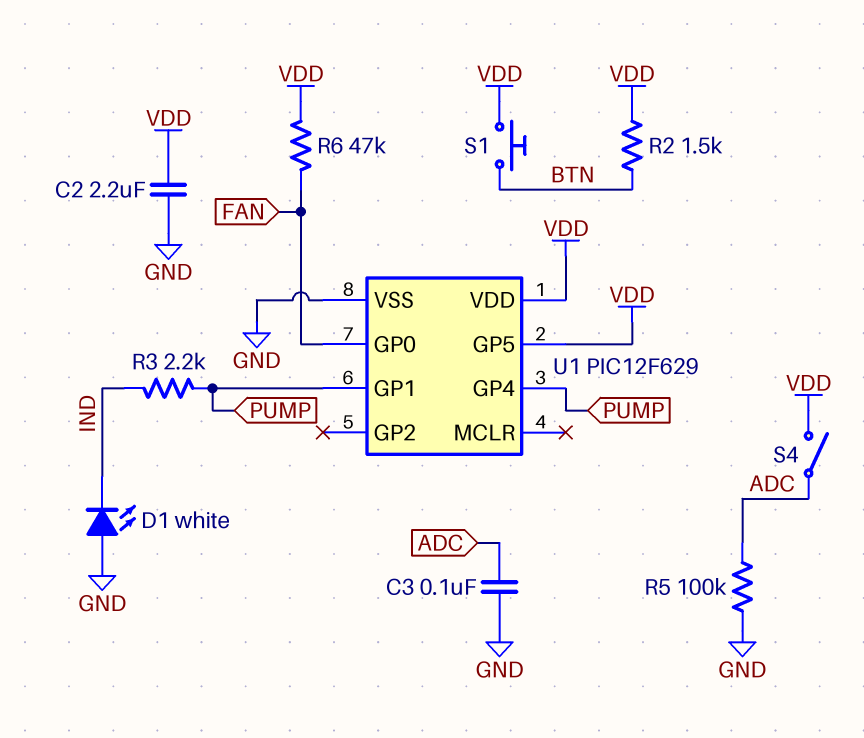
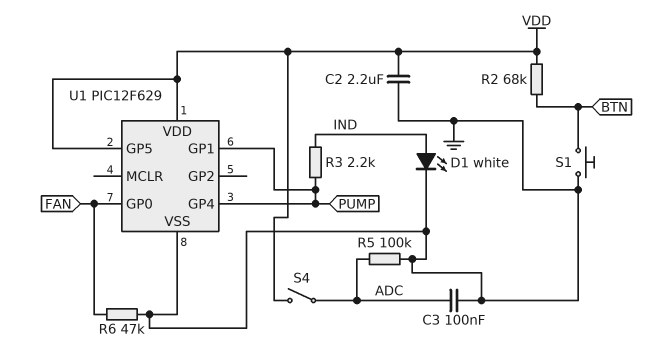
D1: LED white (A GND, K IND) -> LED white (A IND, K GND)
R2: 1.5k (BTN, VDD) -> 68k (BTN, VDD)
R6: 47k (FAN, VDD) -> 47k (FAN, GND)
S1: button (BTN, VDD) -> button (BTN, GND)

